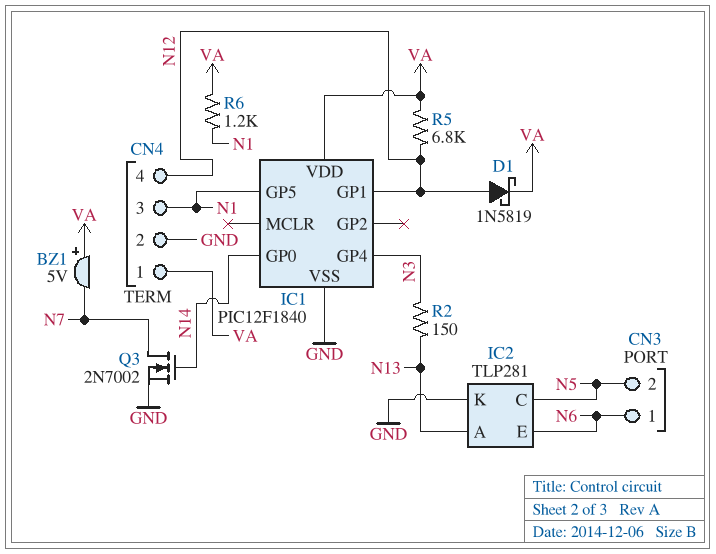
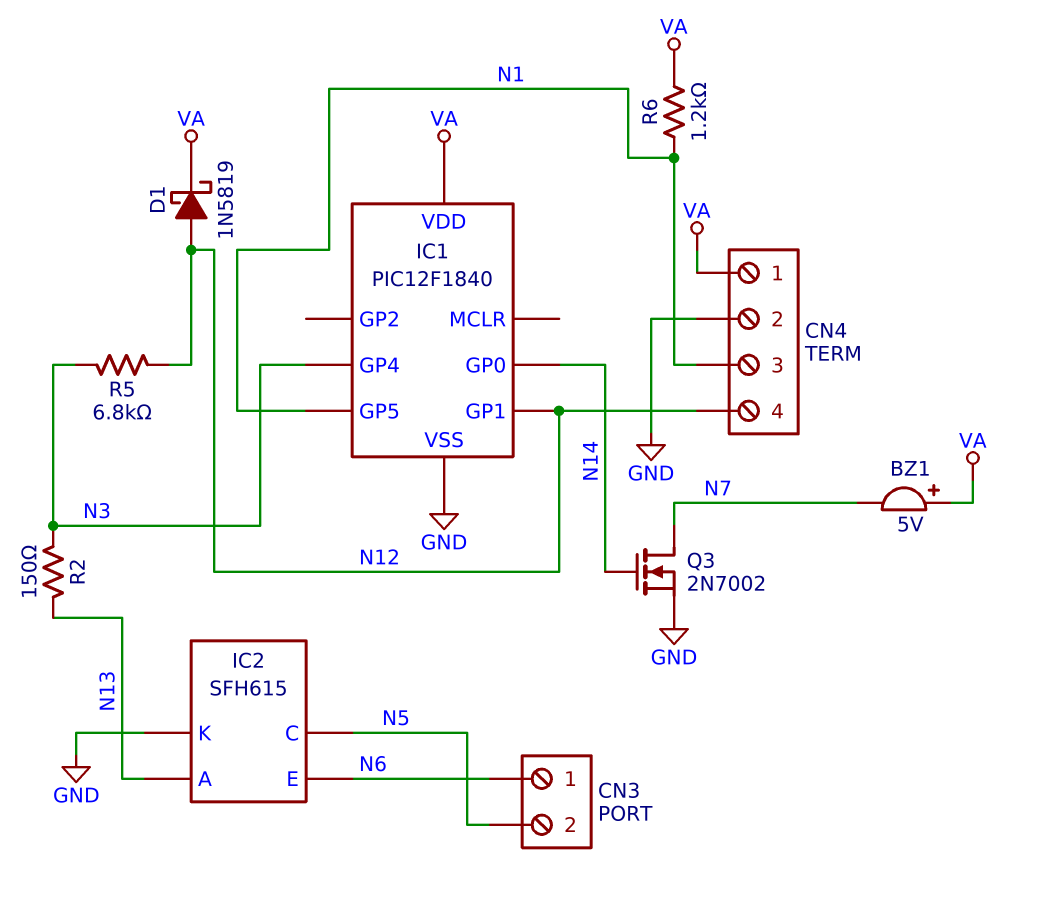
IC2: TLP281 -> SFH615
R5: 6.8k (N12, VA) -> 6.8k (N3, N12)

